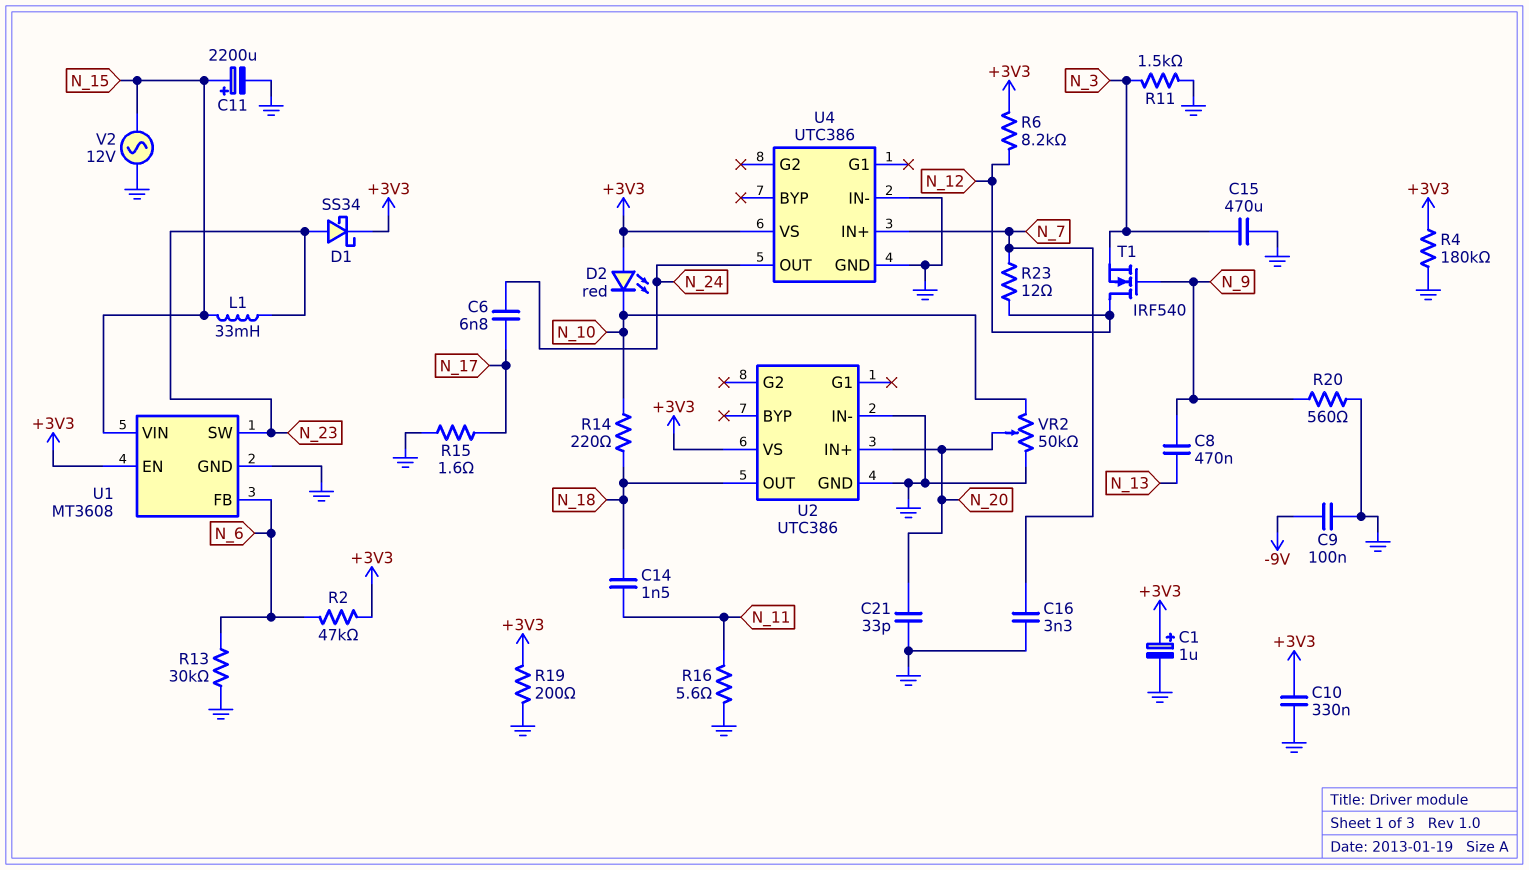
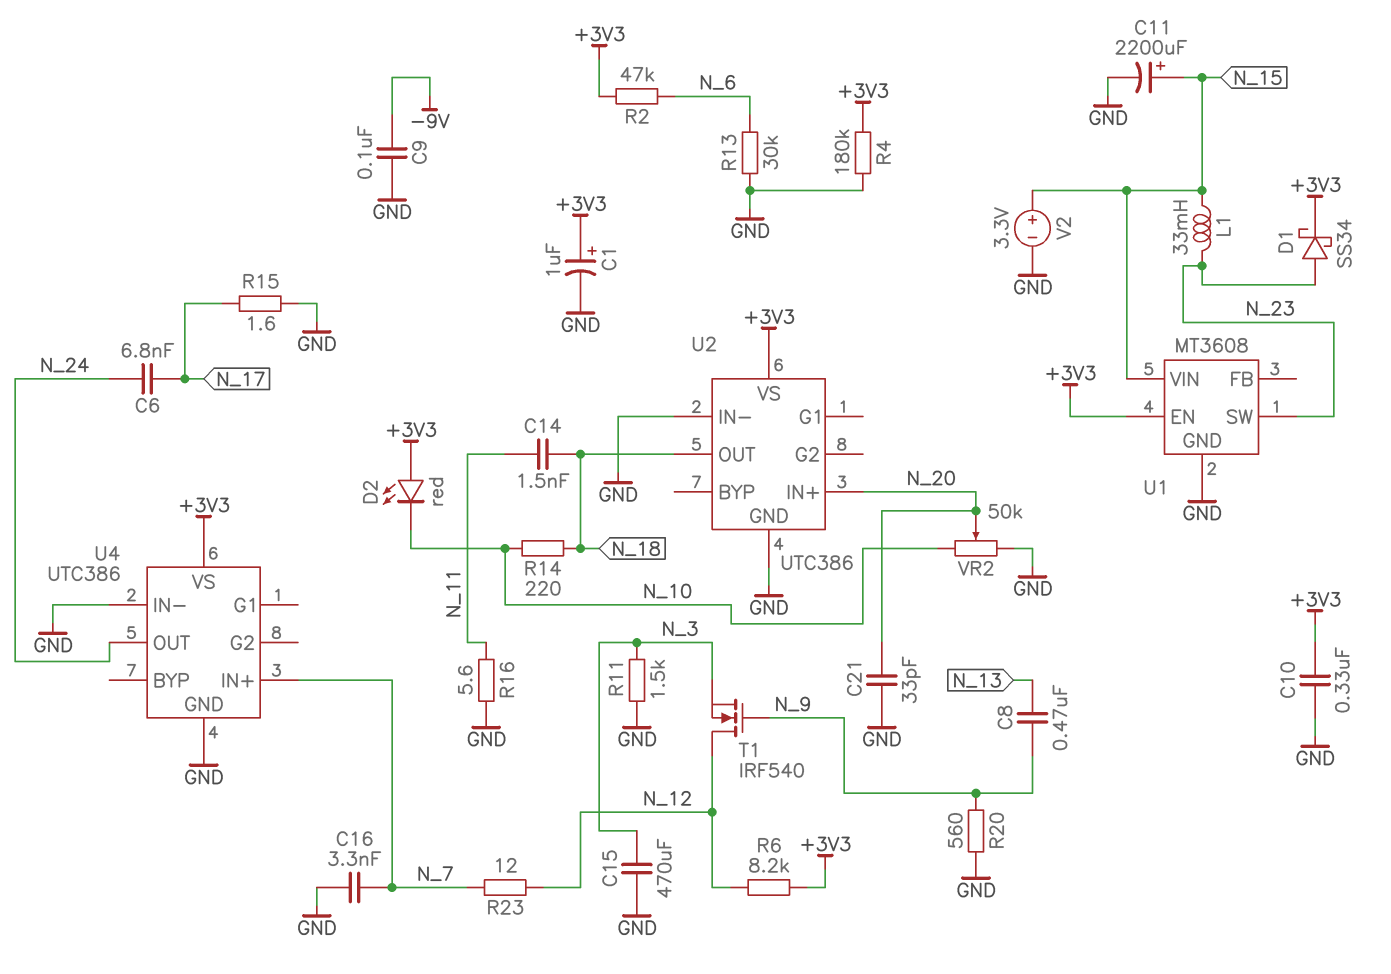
R19: 200 (+3V3, GND) -> none
U1 pin FB: N_6 -> none
V2: AC 12V (GND, N_15) -> 3.3V (plus N_15, minus GND)

